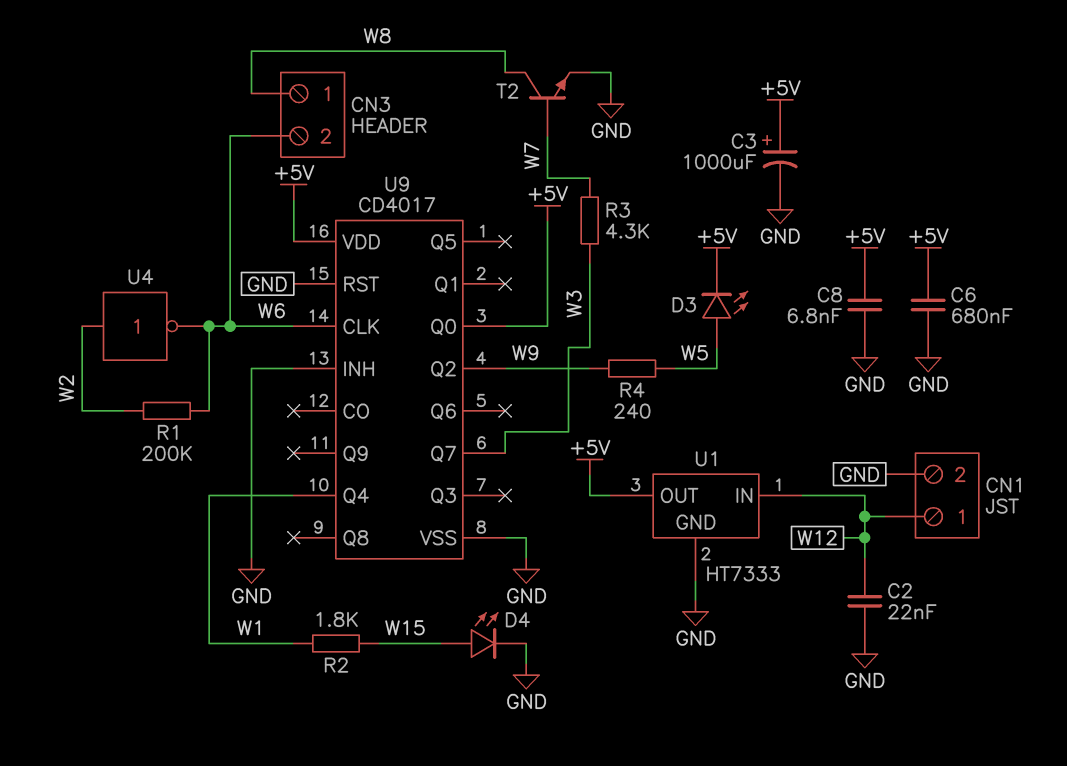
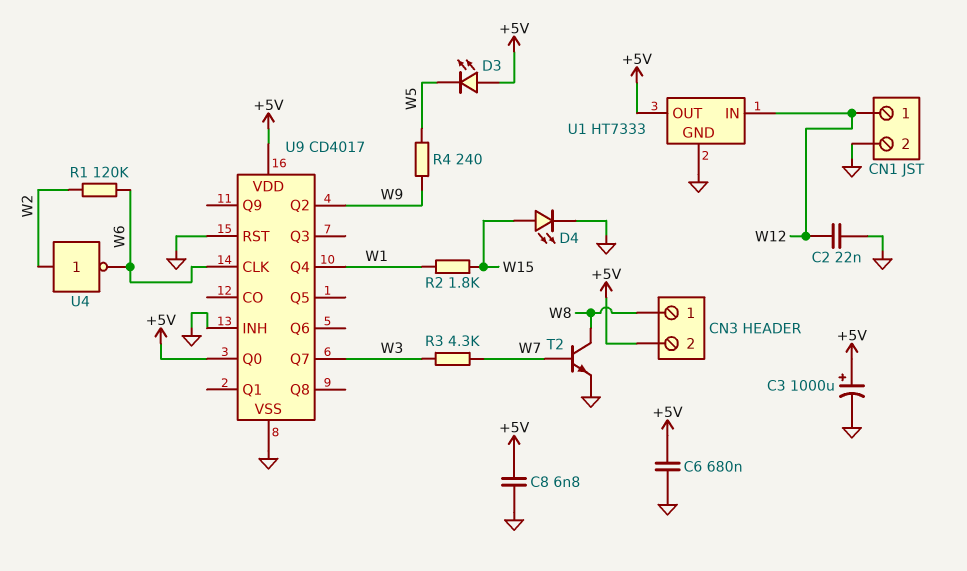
CN3 pin 2: W6 -> +5V
D3: LED (A W5, K +5V) -> LED (A +5V, K W5)
R1: 200k (W2, W6) -> 120k (W2, W6)

